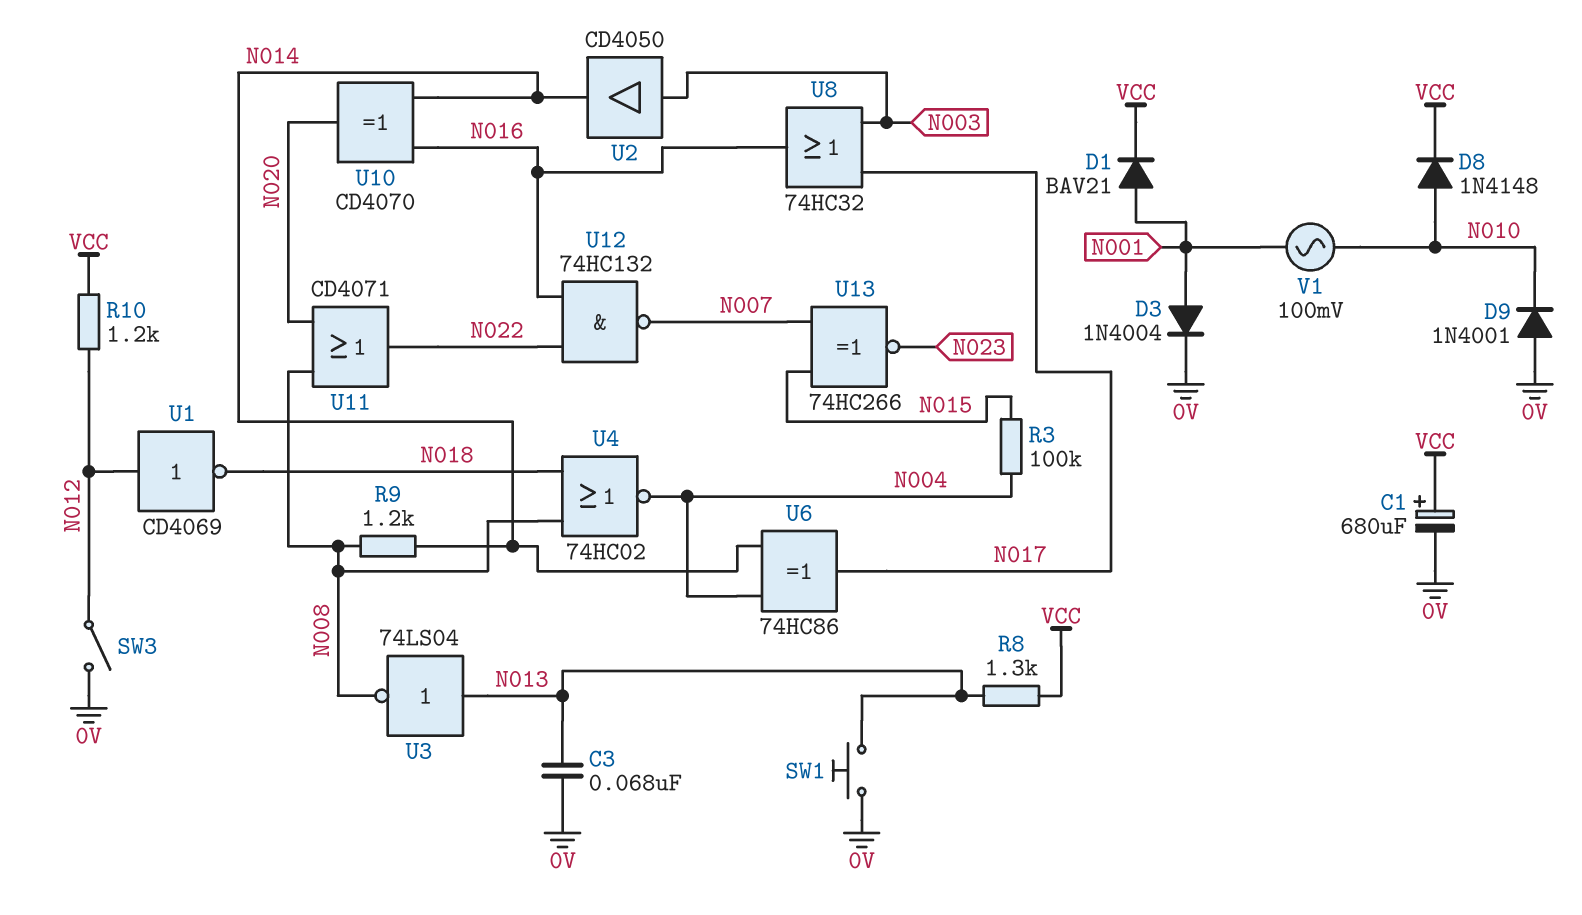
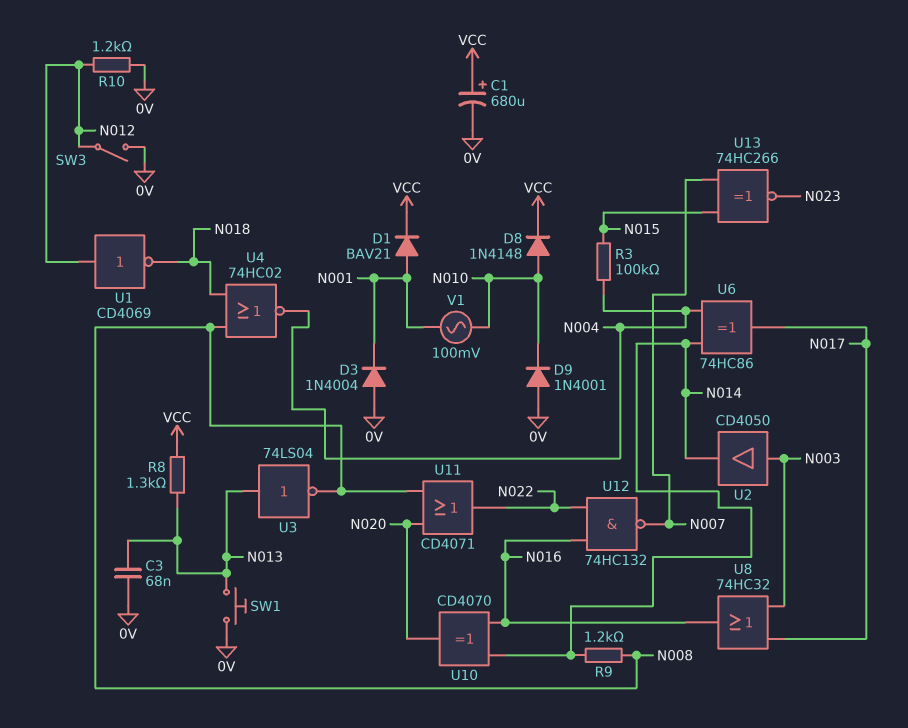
D3: diode 1N4004 (A N001, K 0V) -> diode 1N4004 (A 0V, K N001)
R10: 1.2k (N012, VCC) -> 1.2k (0V, N012)

